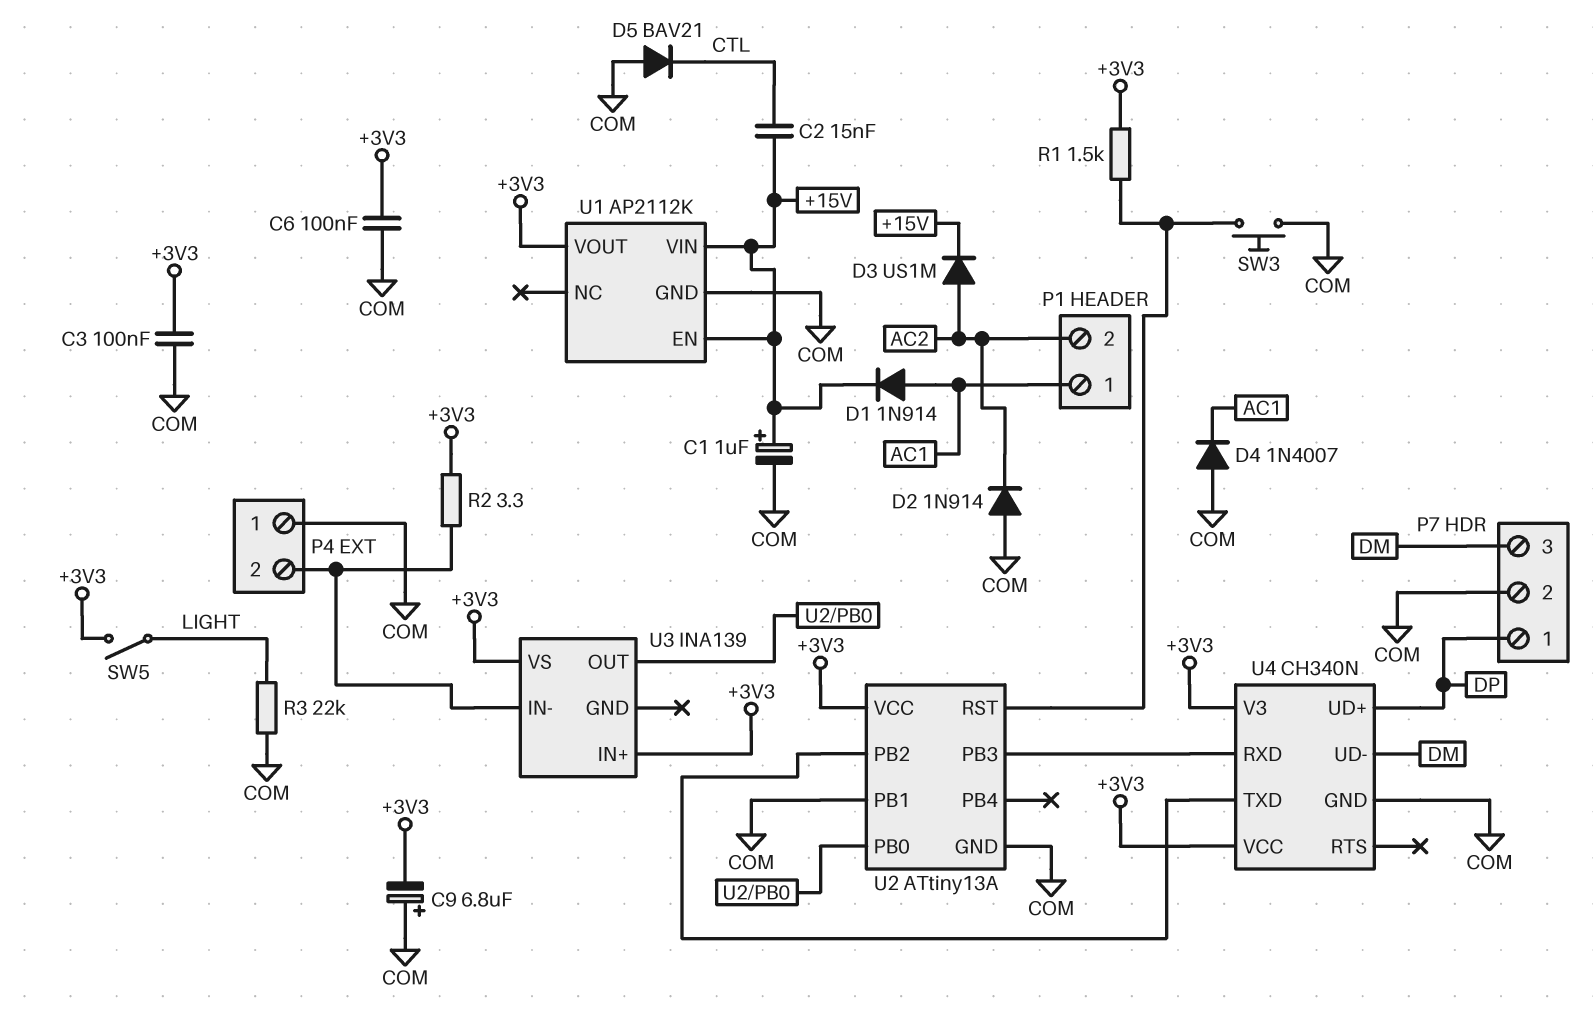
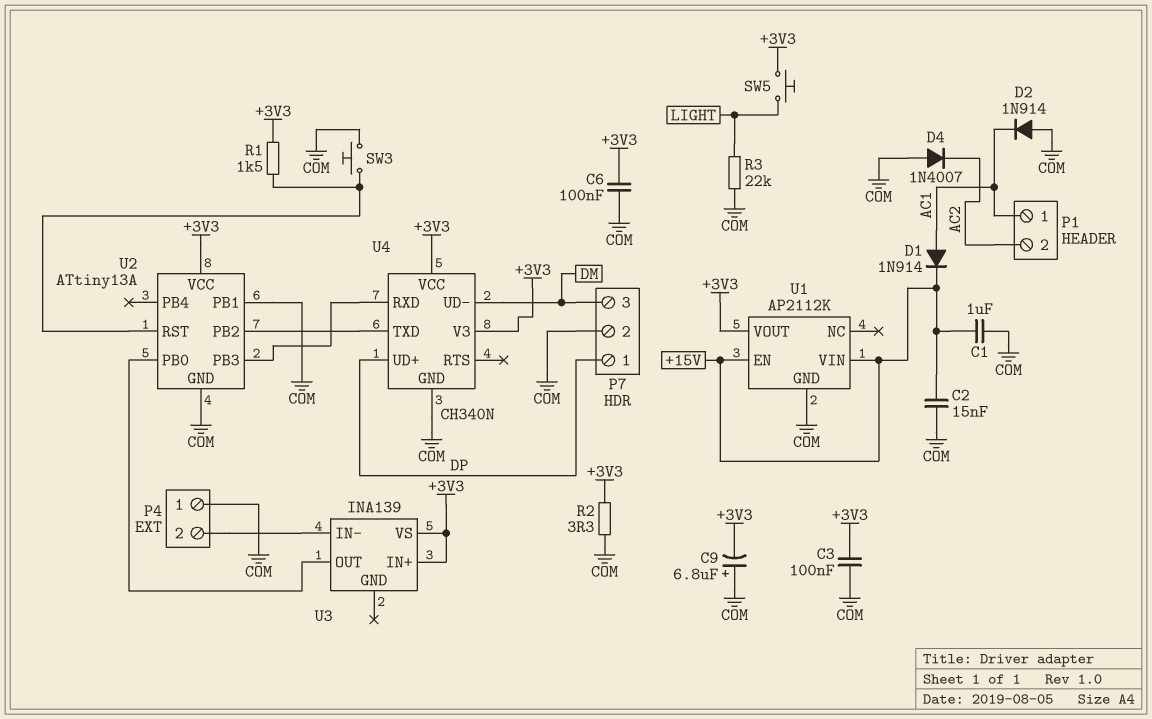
C1: 1uF (plus +15V, minus COM) -> 1uF (+15V, COM)
C2: 15nF (+15V, CTL) -> 15nF (+15V, COM)
D2: diode 1N914 (A COM, K AC2) -> diode 1N914 (A COM, K AC1)
D3: diode US1M (A AC2, K +15V) -> none
D4: diode 1N4007 (A COM, K AC1) -> diode 1N4007 (A COM, K AC2)
D5: diode BAV21 (A COM, K CTL) -> none
R2: 3.3 (+3V3, P4/2) -> 3.3 (+3V3, COM)
SW5: switch (+3V3, LIGHT) -> button (+3V3, LIGHT)

